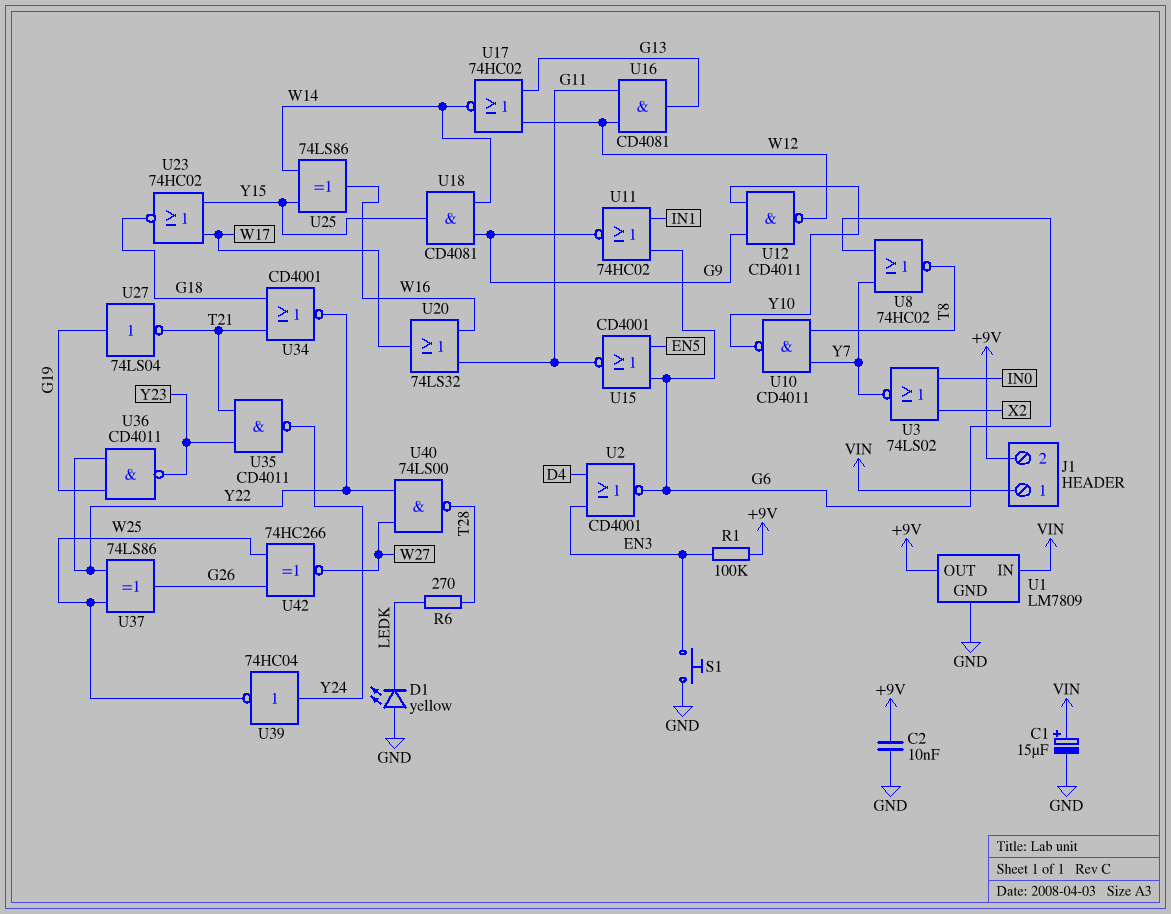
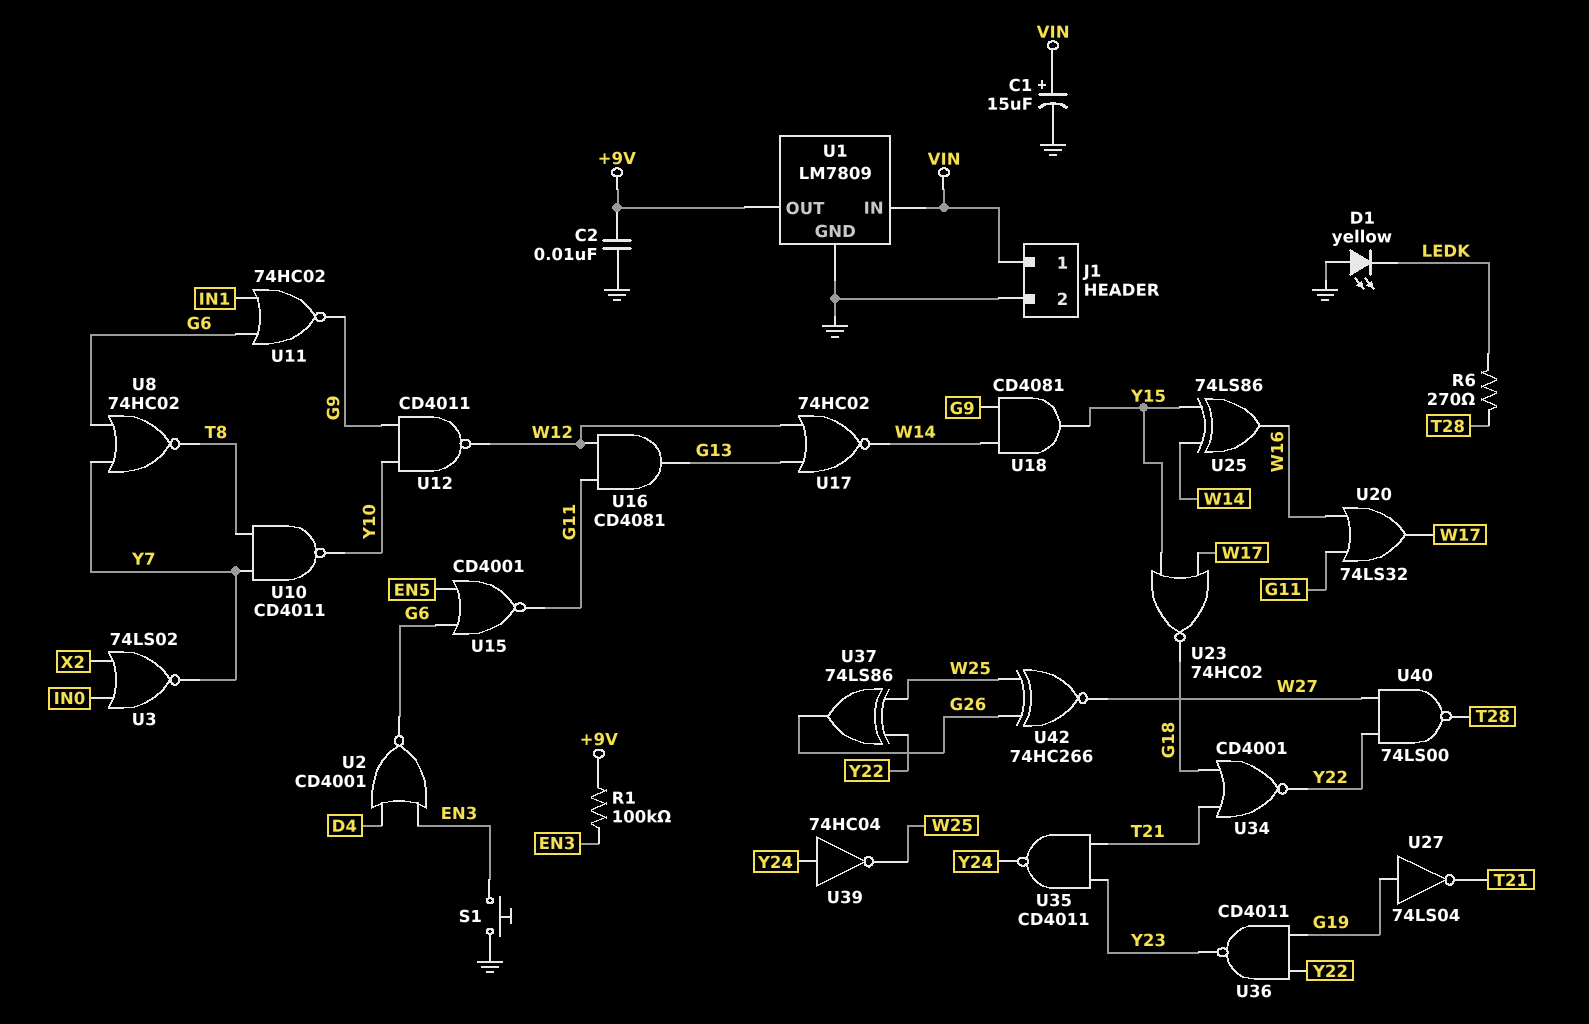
J1 pin 2: +9V -> GND

